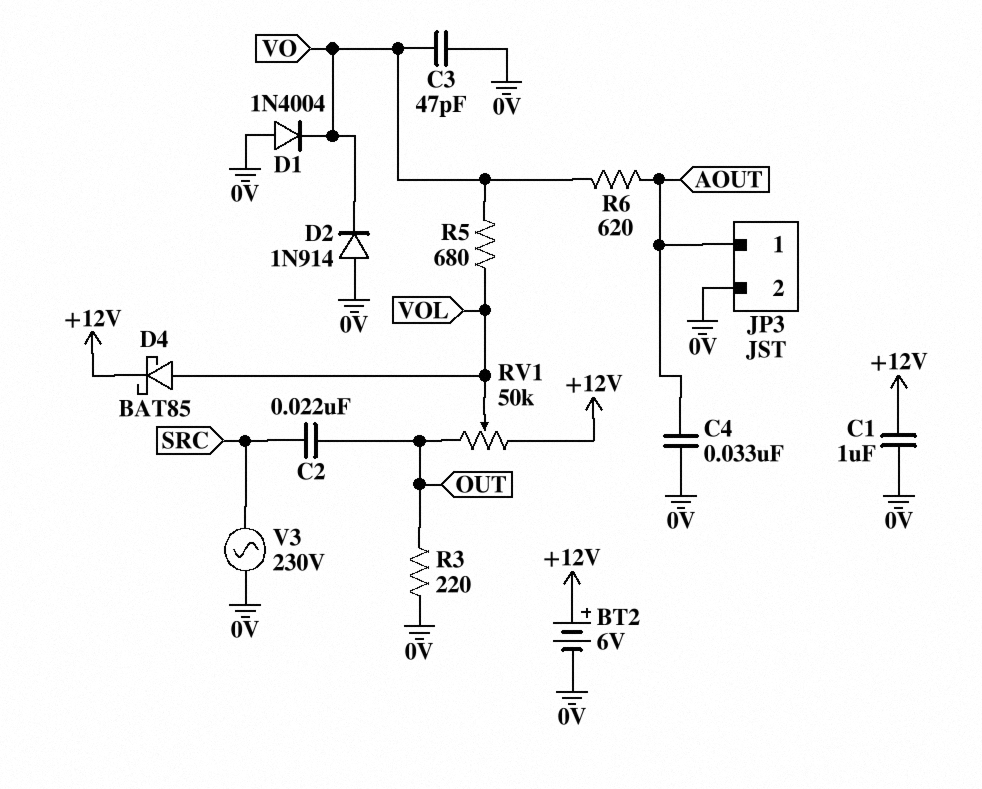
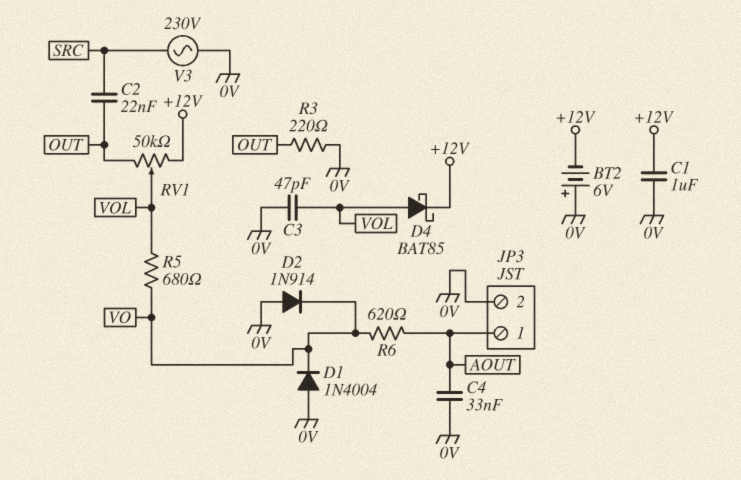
BT2: 6V (plus +12V, minus 0V) -> 6V (plus 0V, minus +12V)
C3: 47pF (0V, VO) -> 47pF (0V, VOL)

